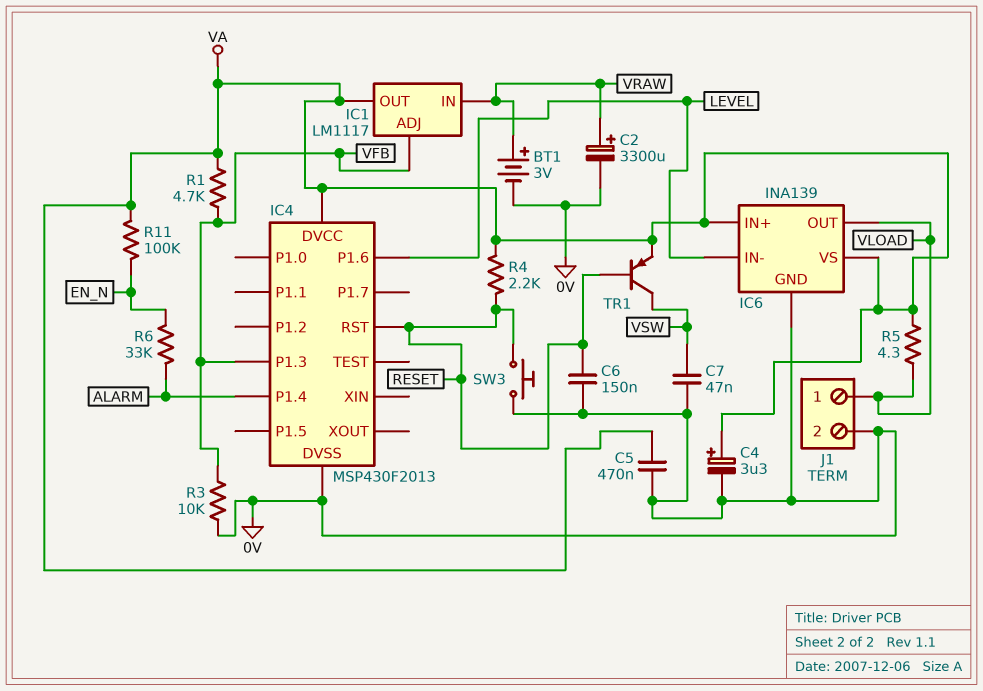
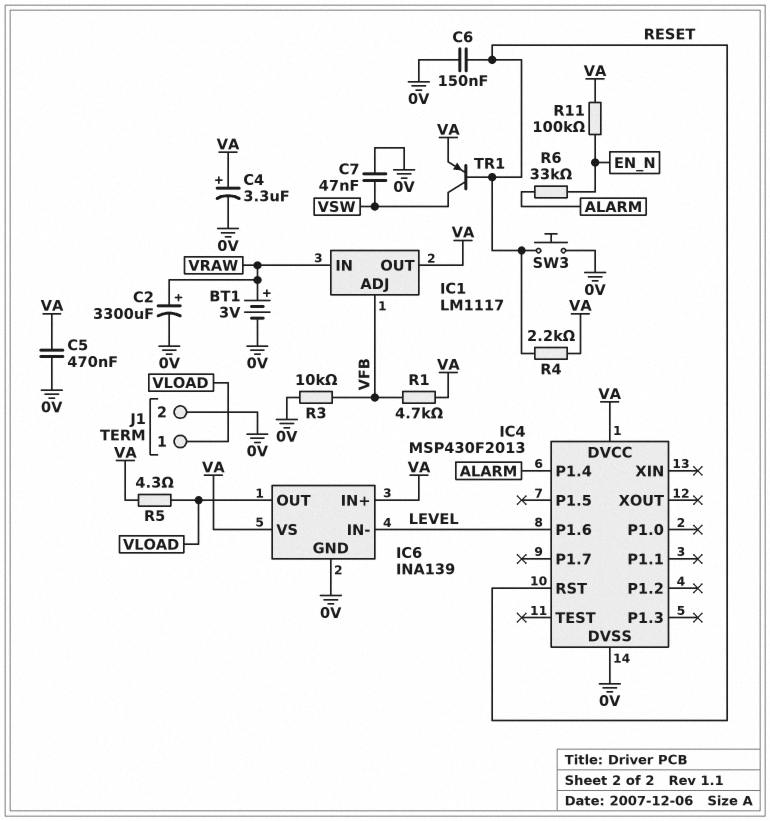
IC4 pin P1.3: VFB -> none

